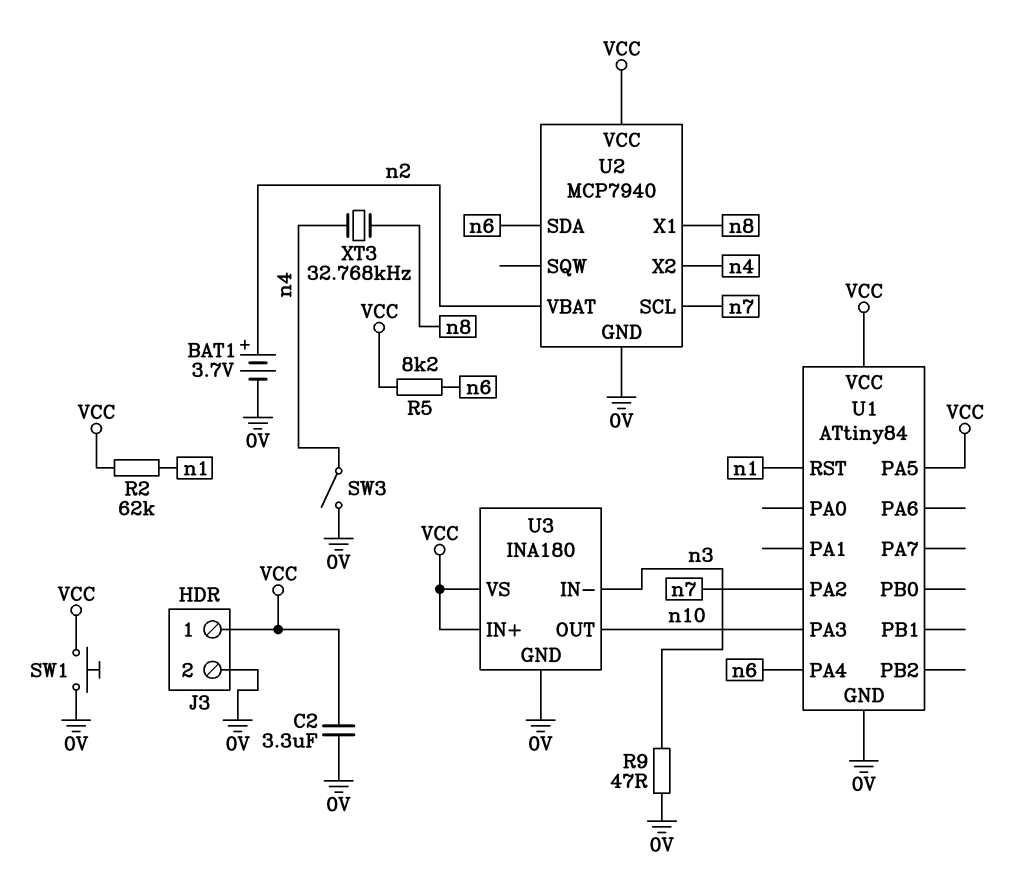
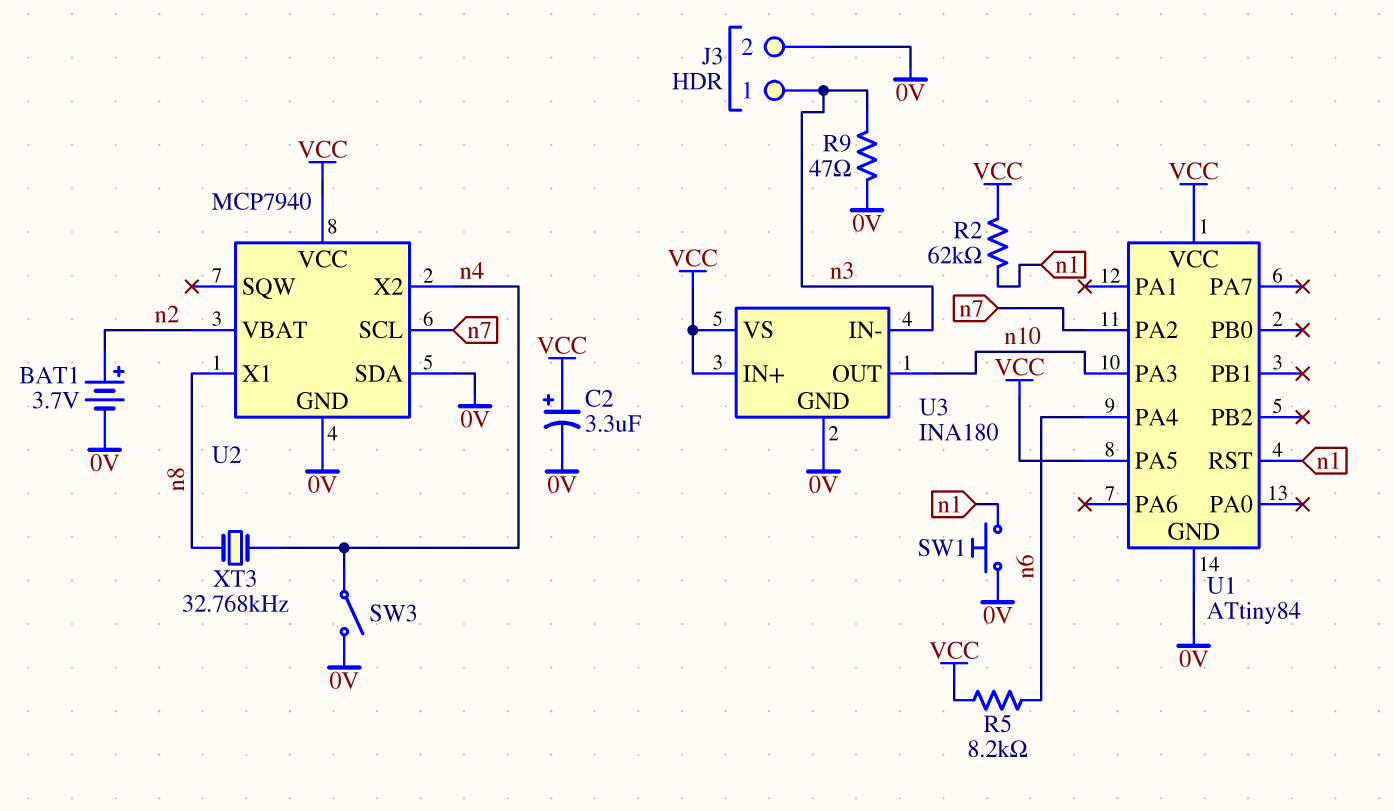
C2: 3.3uF (0V, VCC) -> 3.3uF (plus VCC, minus 0V)
J3 pin 1: VCC -> n3
SW1: button (0V, VCC) -> button (0V, n1)
U2 pin SDA: n6 -> 0V

